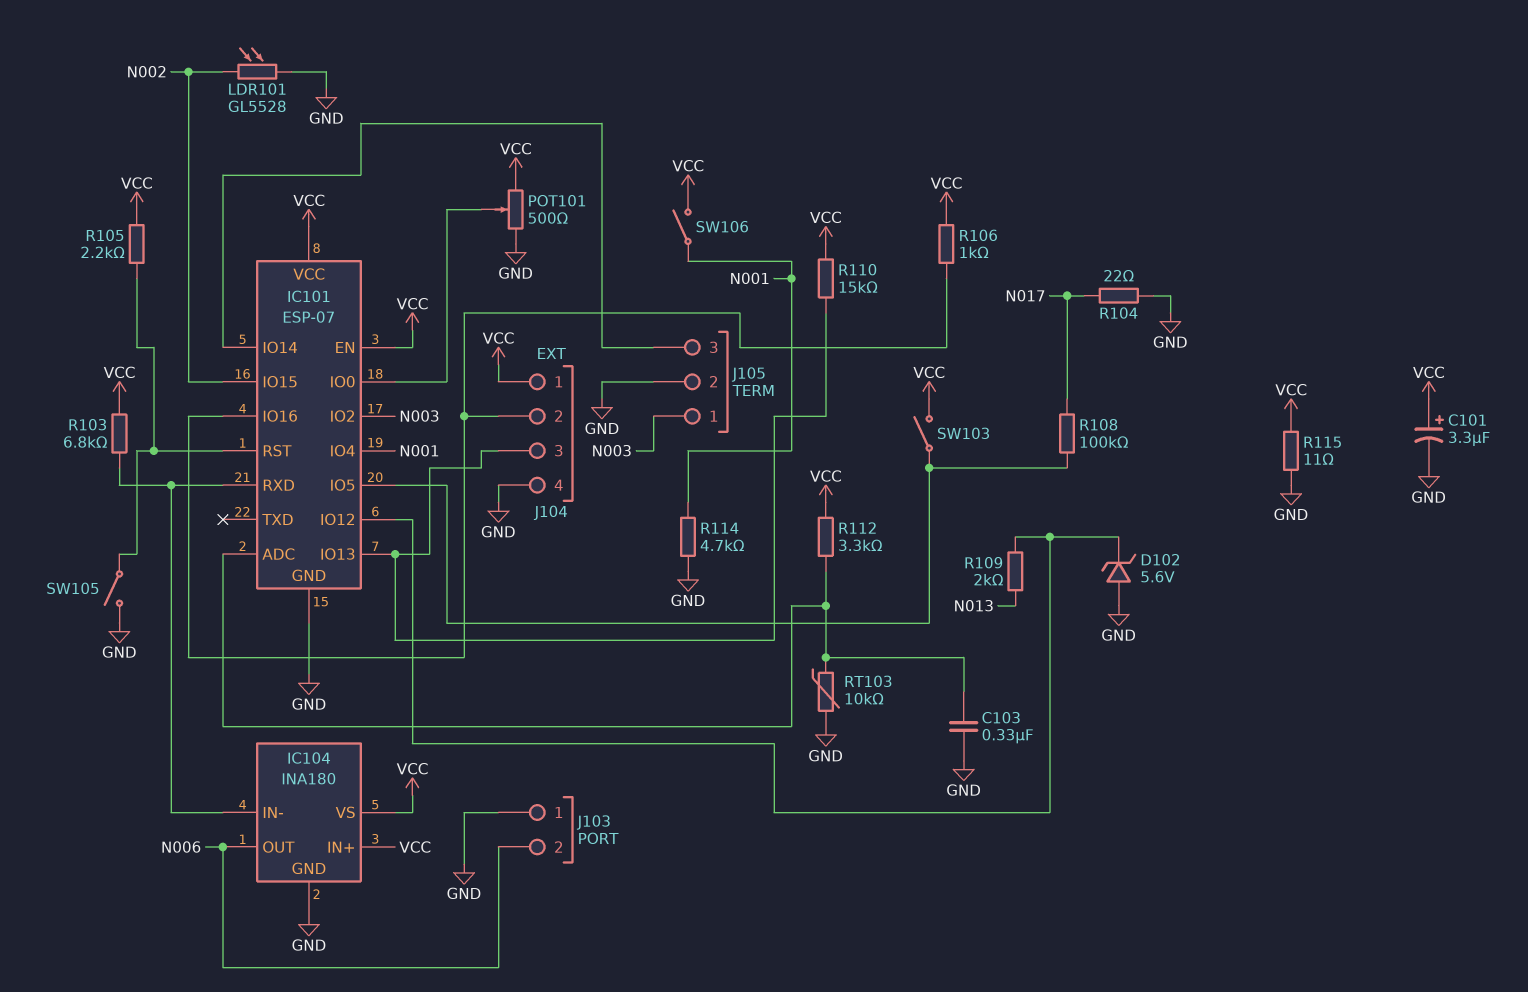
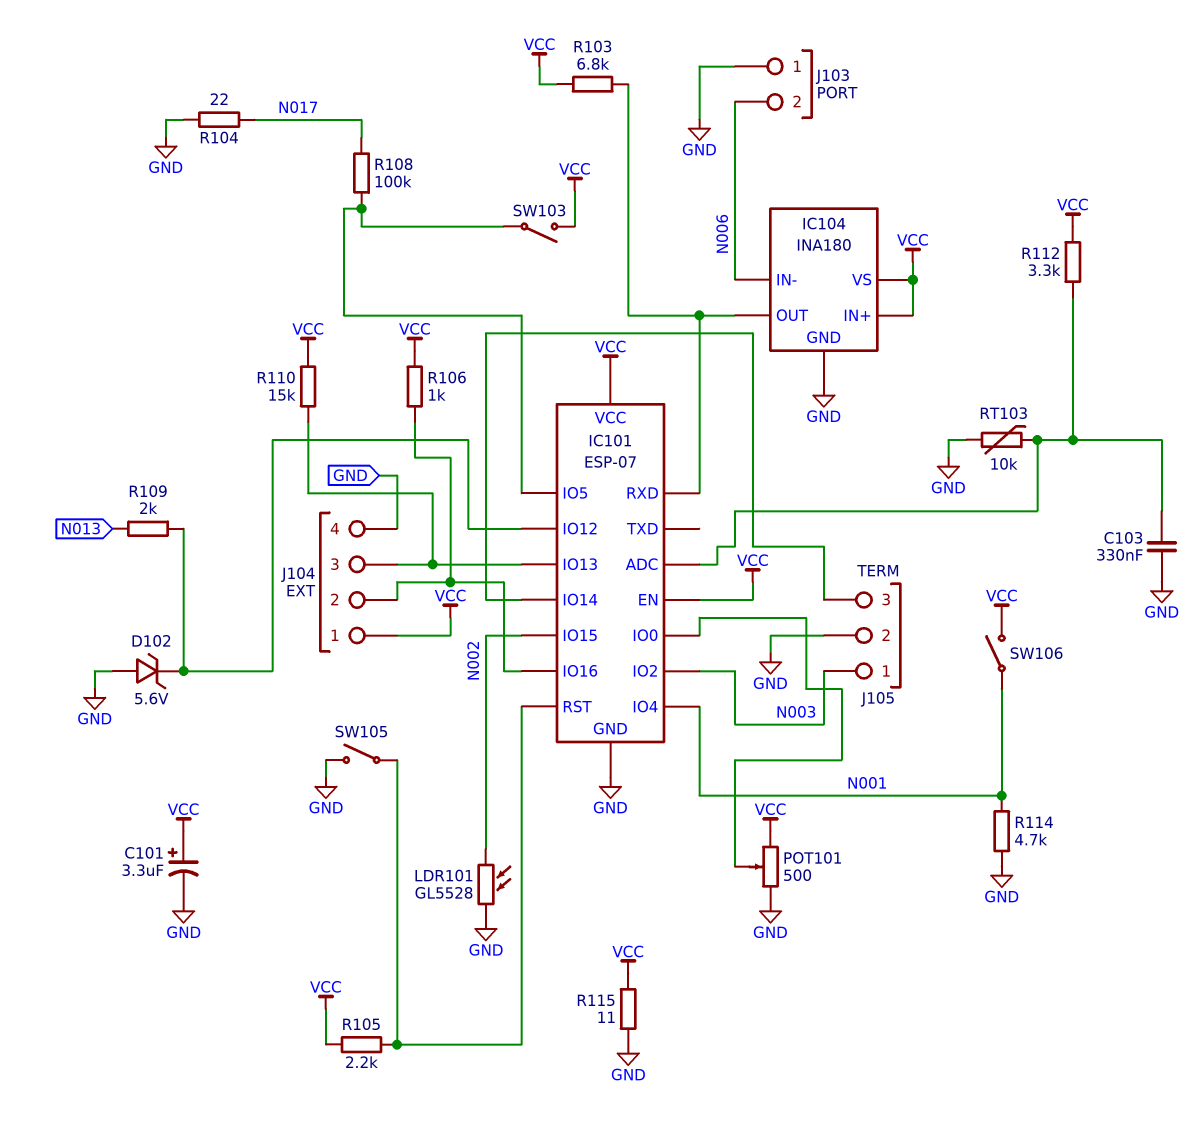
IC104 pin IN-: IC101/RXD -> N006
IC104 pin OUT: N006 -> IC101/RXD

